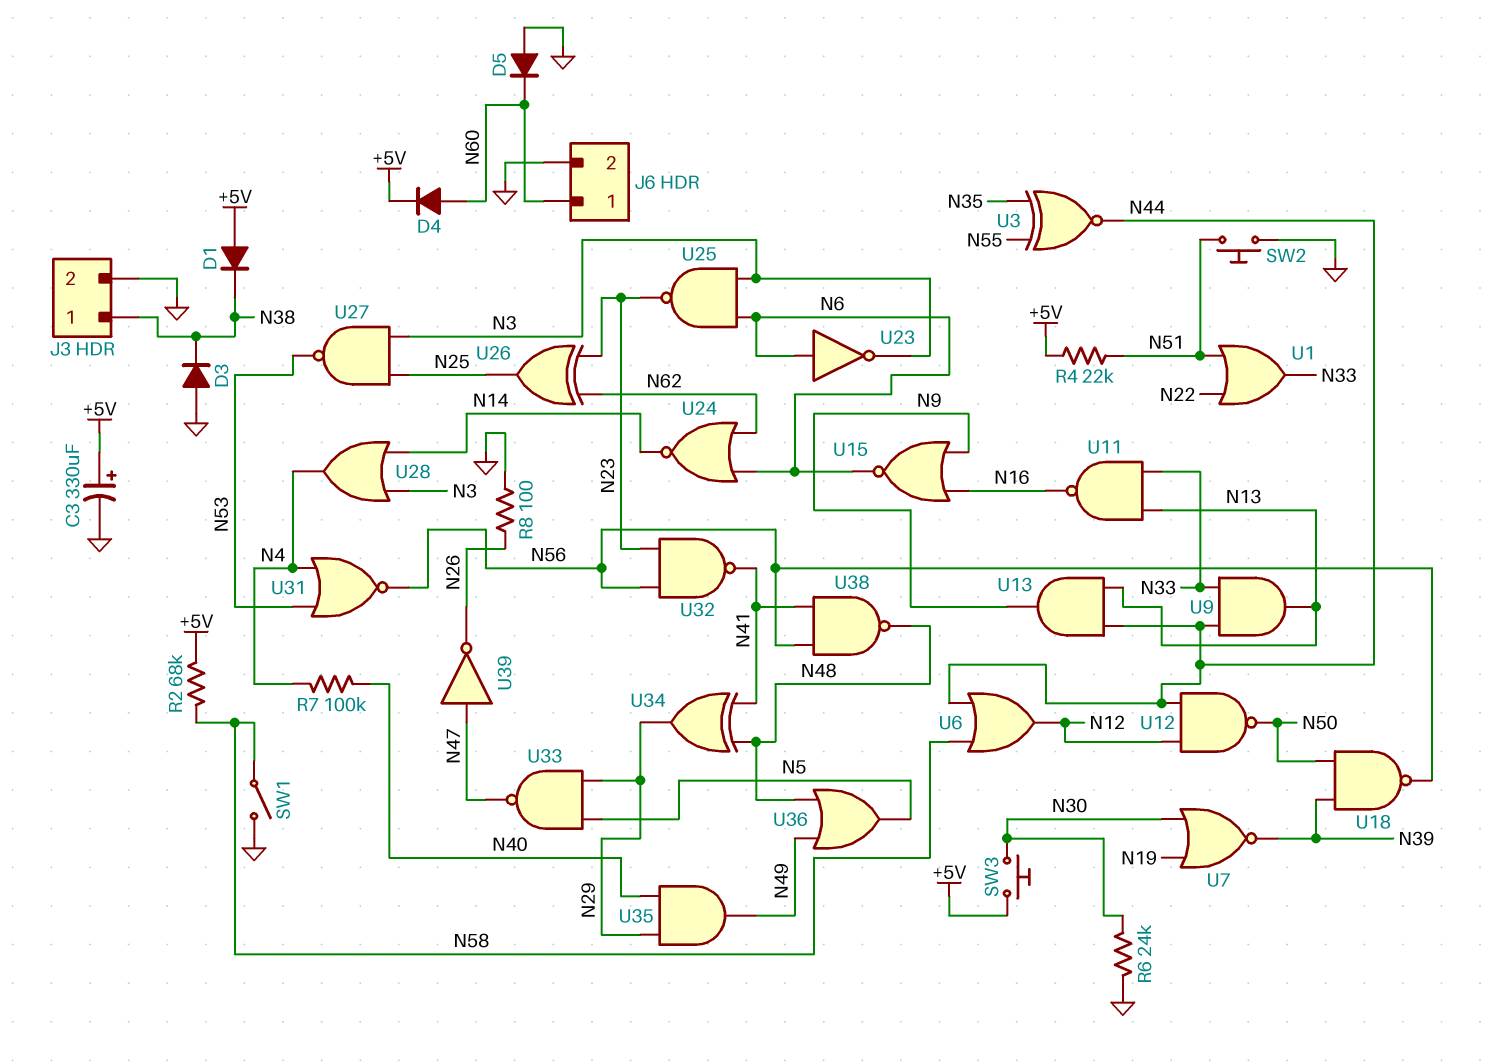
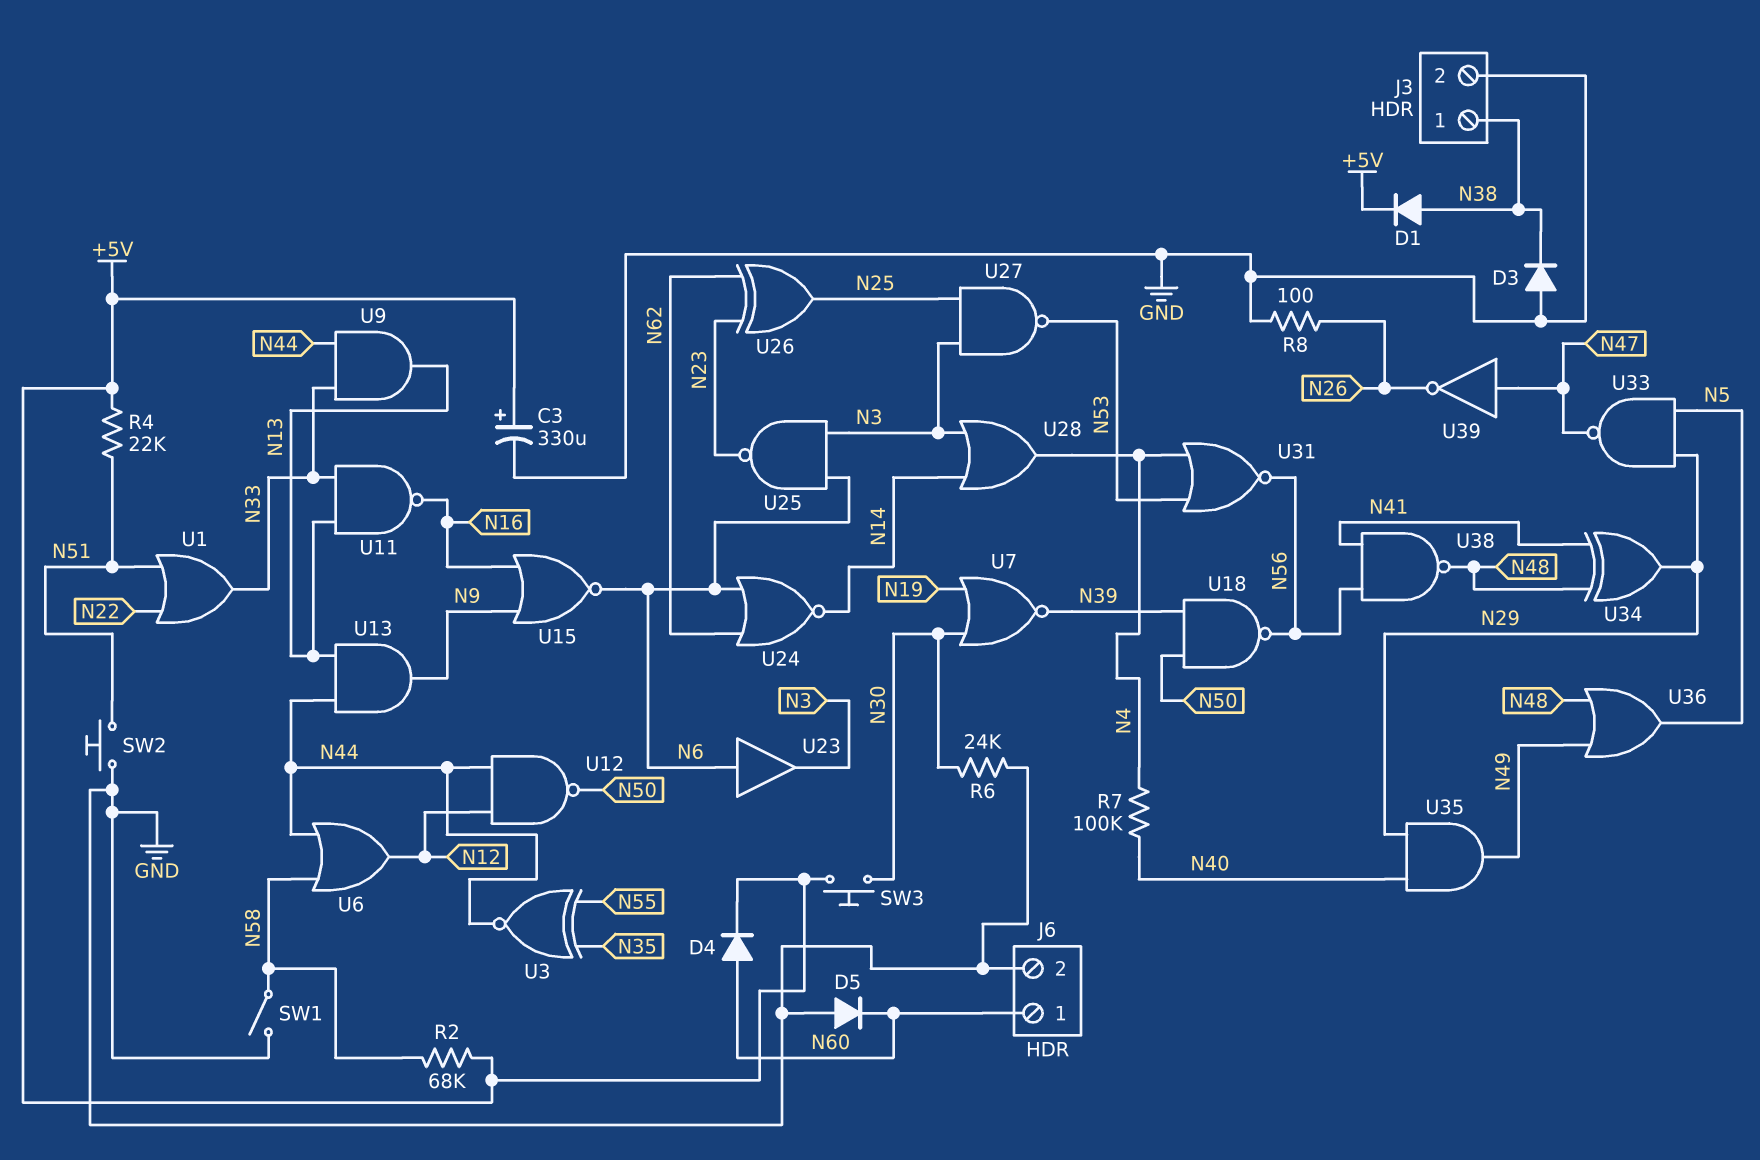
D1: diode (A +5V, K N38) -> diode (A N38, K +5V)
U23: NOT (in N6, out N3) -> buffer (in N6, out N3)
U32: NAND (in N23, in N56, out N41) -> none

